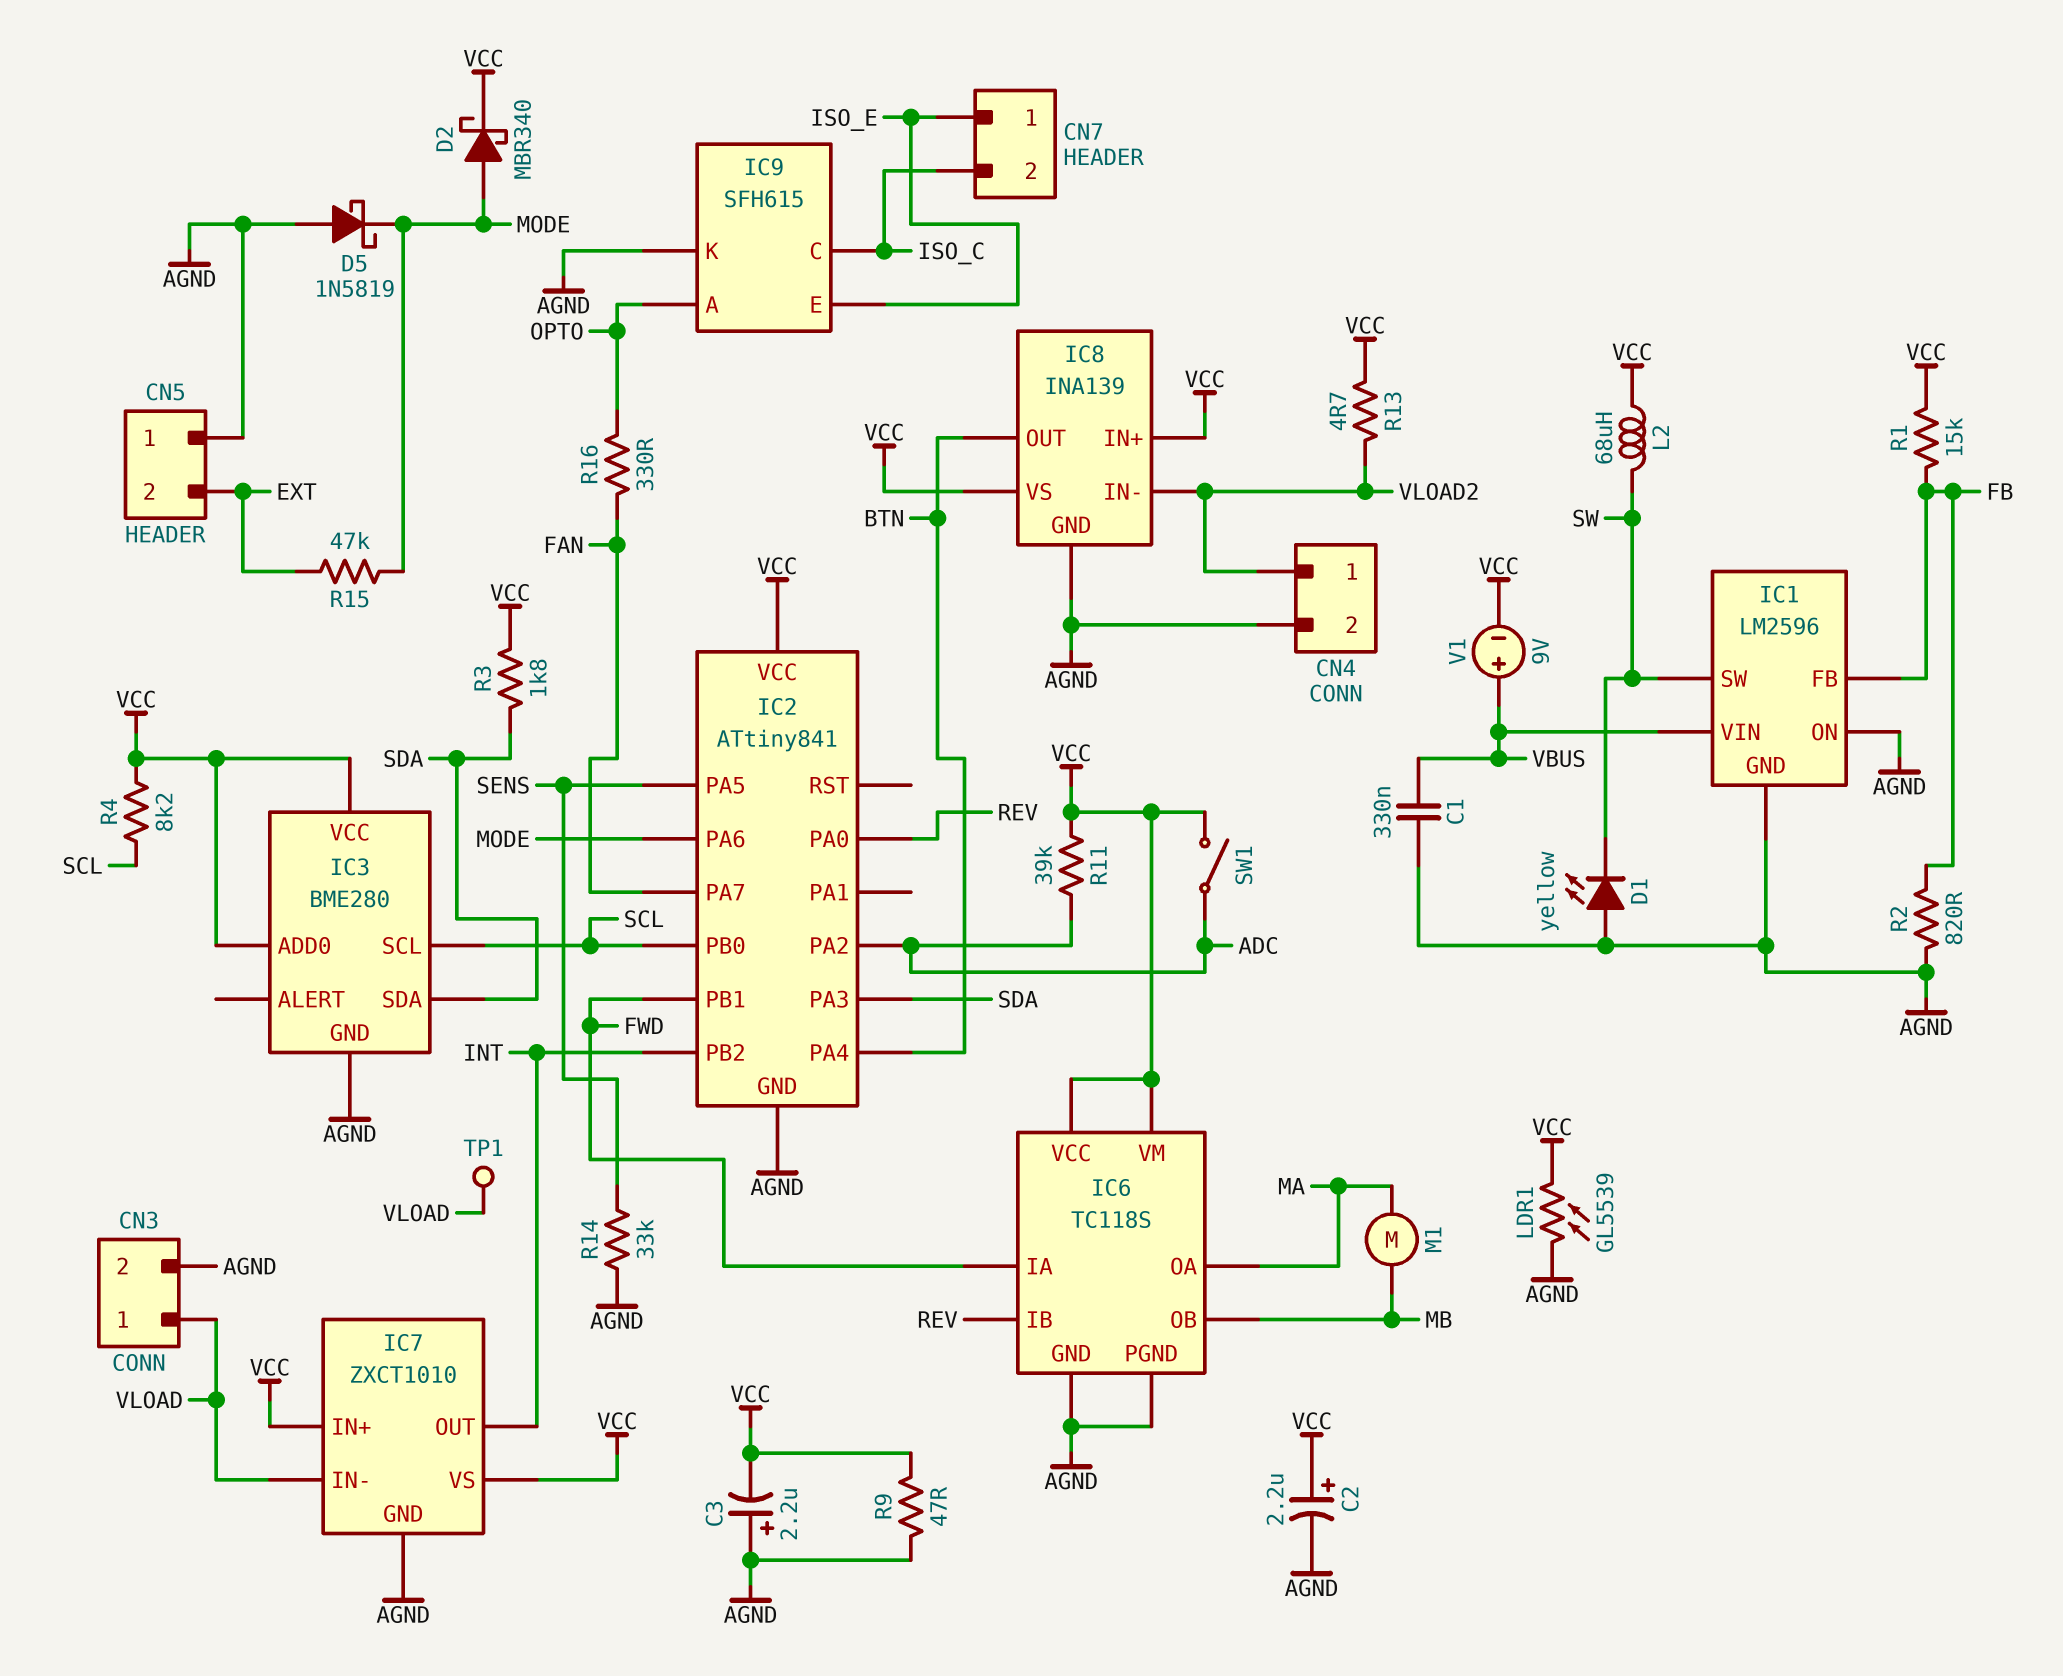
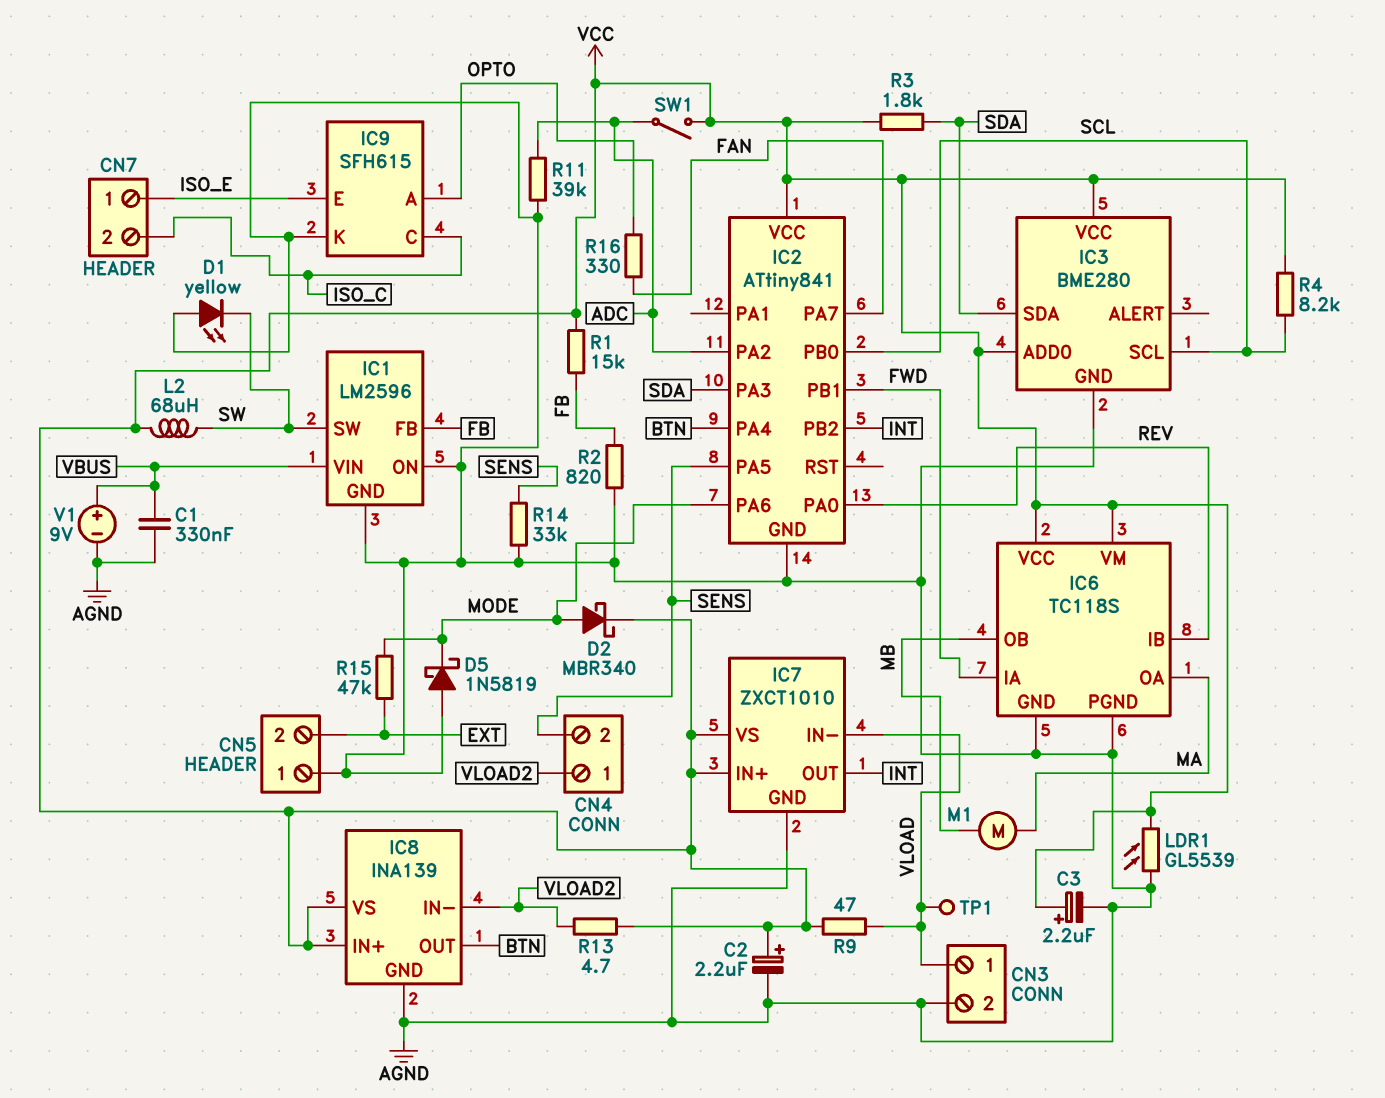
C3: 2.2uF (plus AGND, minus VCC) -> 2.2uF (plus VCC, minus AGND)
CN4 pin 2: AGND -> SENS
R9: 47 (AGND, VCC) -> 47 (VCC, VLOAD)
R11: 39k (ADC, VCC) -> 39k (ADC, AGND)
V1: 9V (plus VBUS, minus VCC) -> 9V (plus VBUS, minus AGND)

